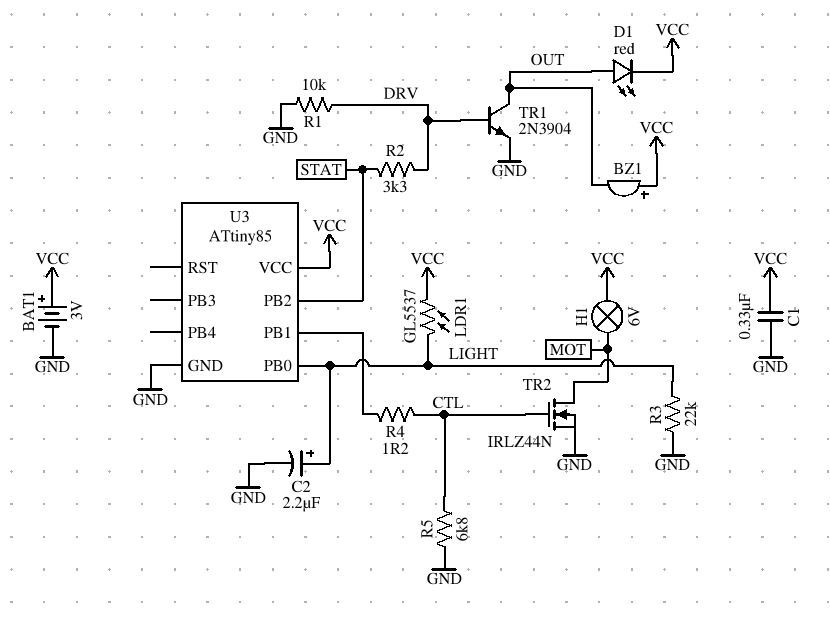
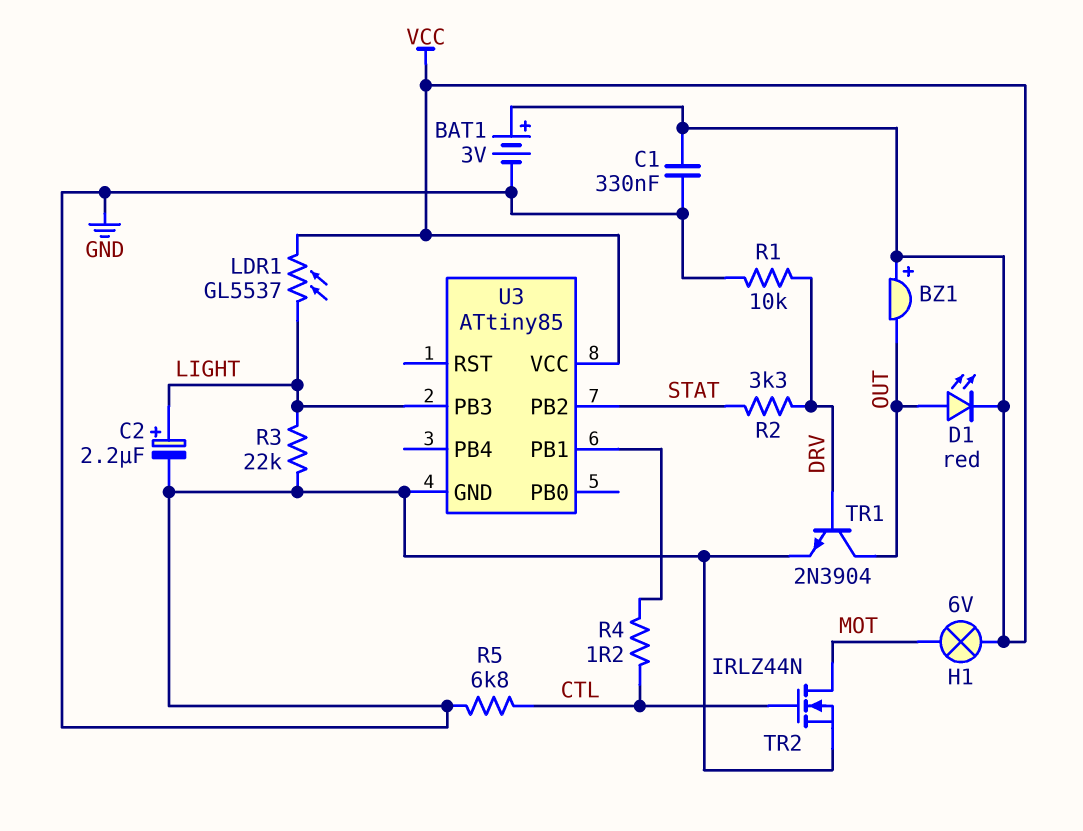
U3 pin PB0: LIGHT -> none
U3 pin PB3: none -> LIGHT

